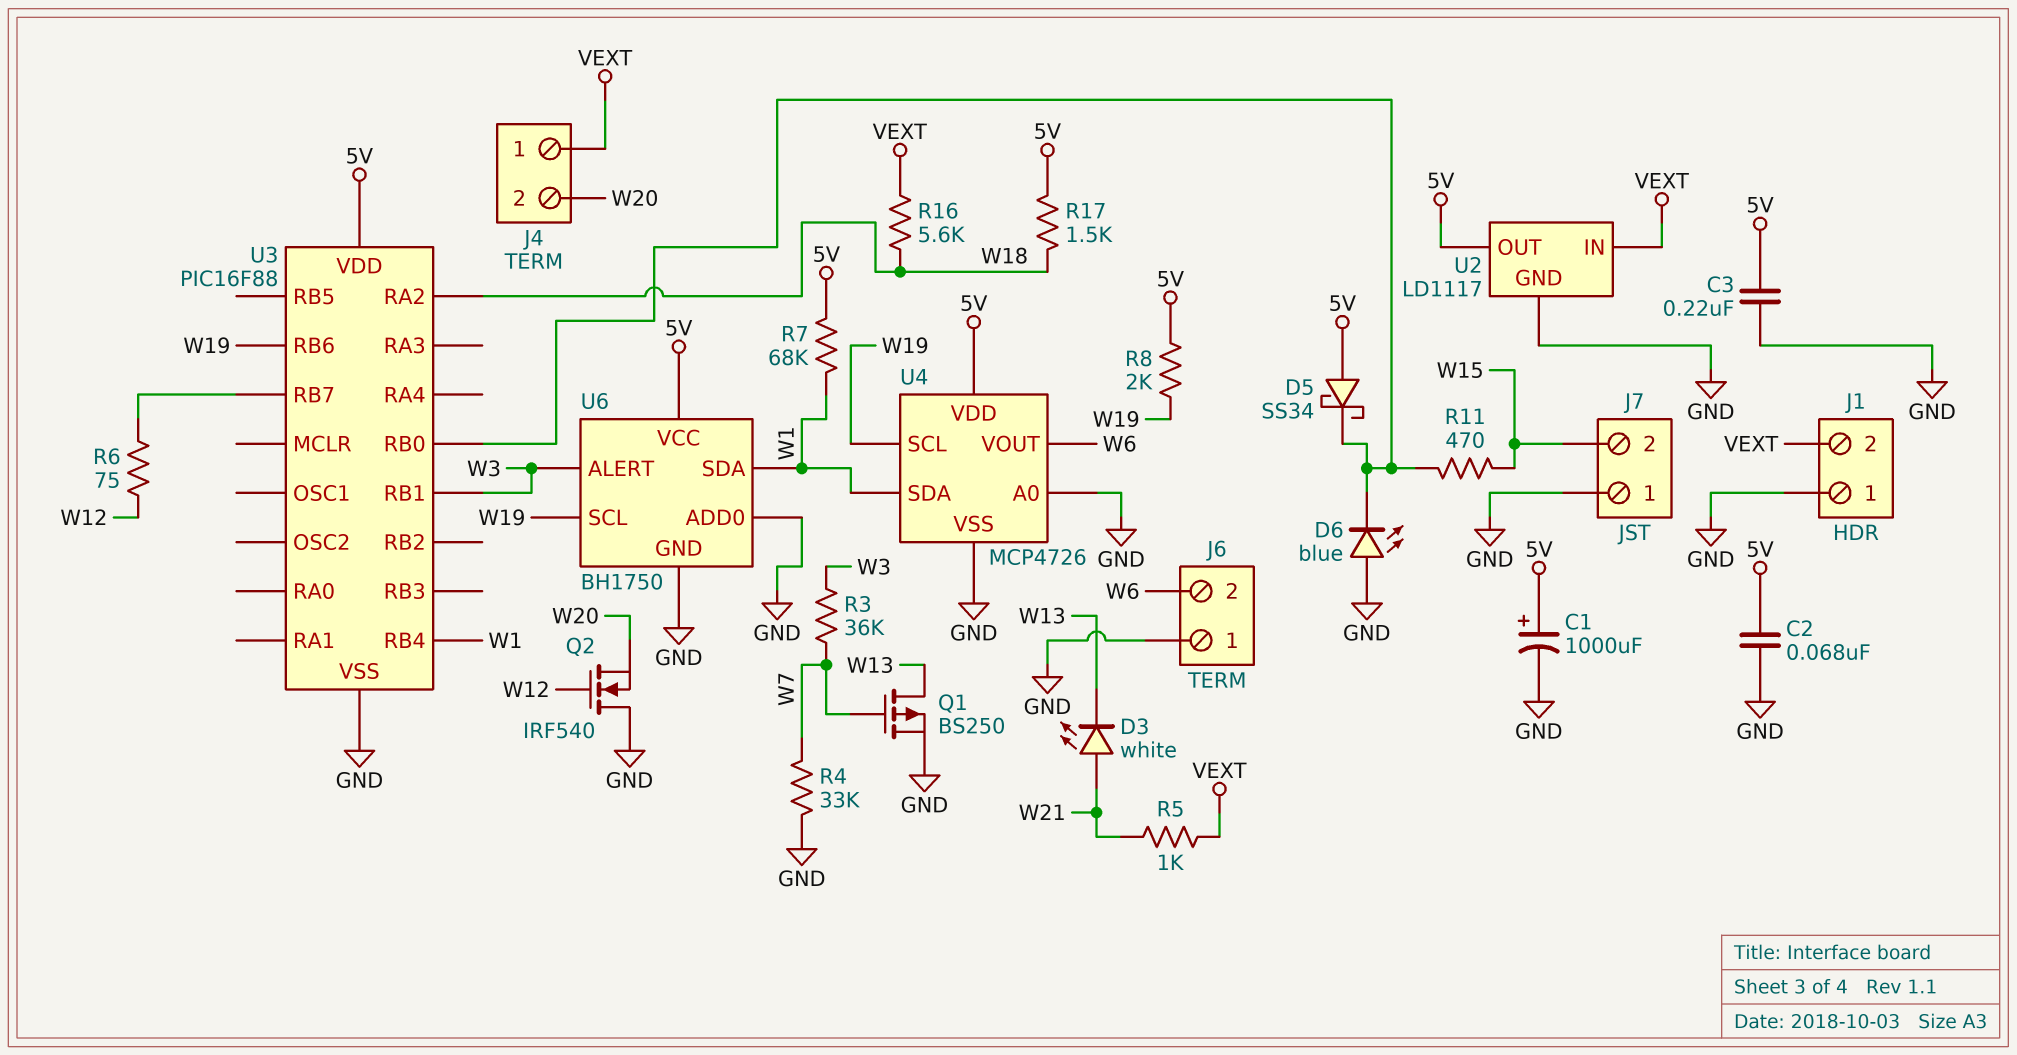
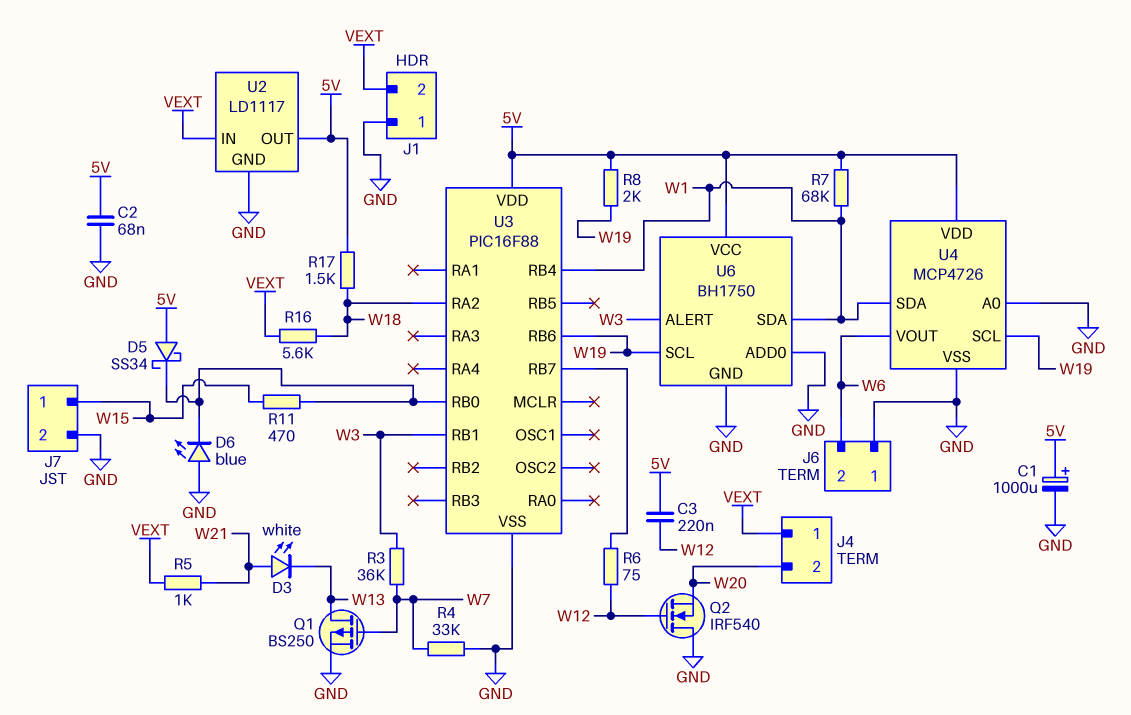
C3: 220nF (5V, GND) -> 220nF (5V, W12)
J7 pin 1: GND -> W15
J7 pin 2: W15 -> GND

